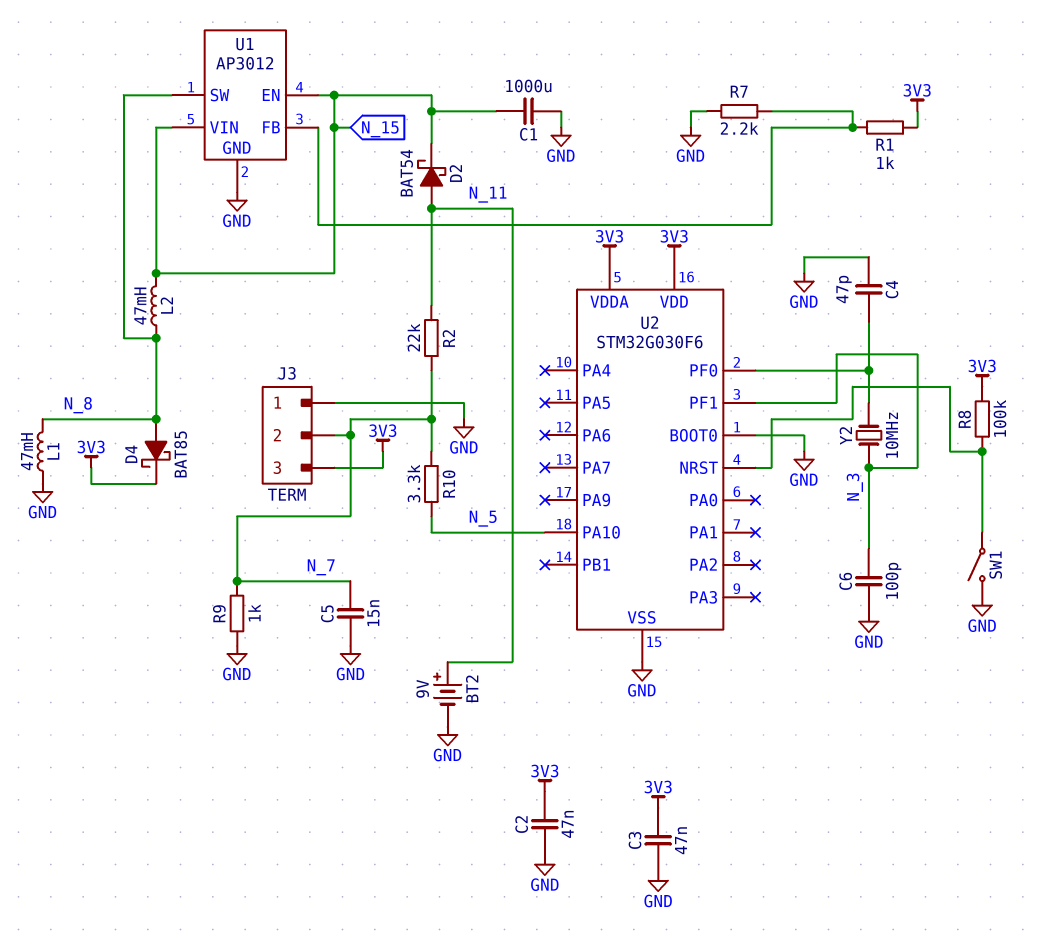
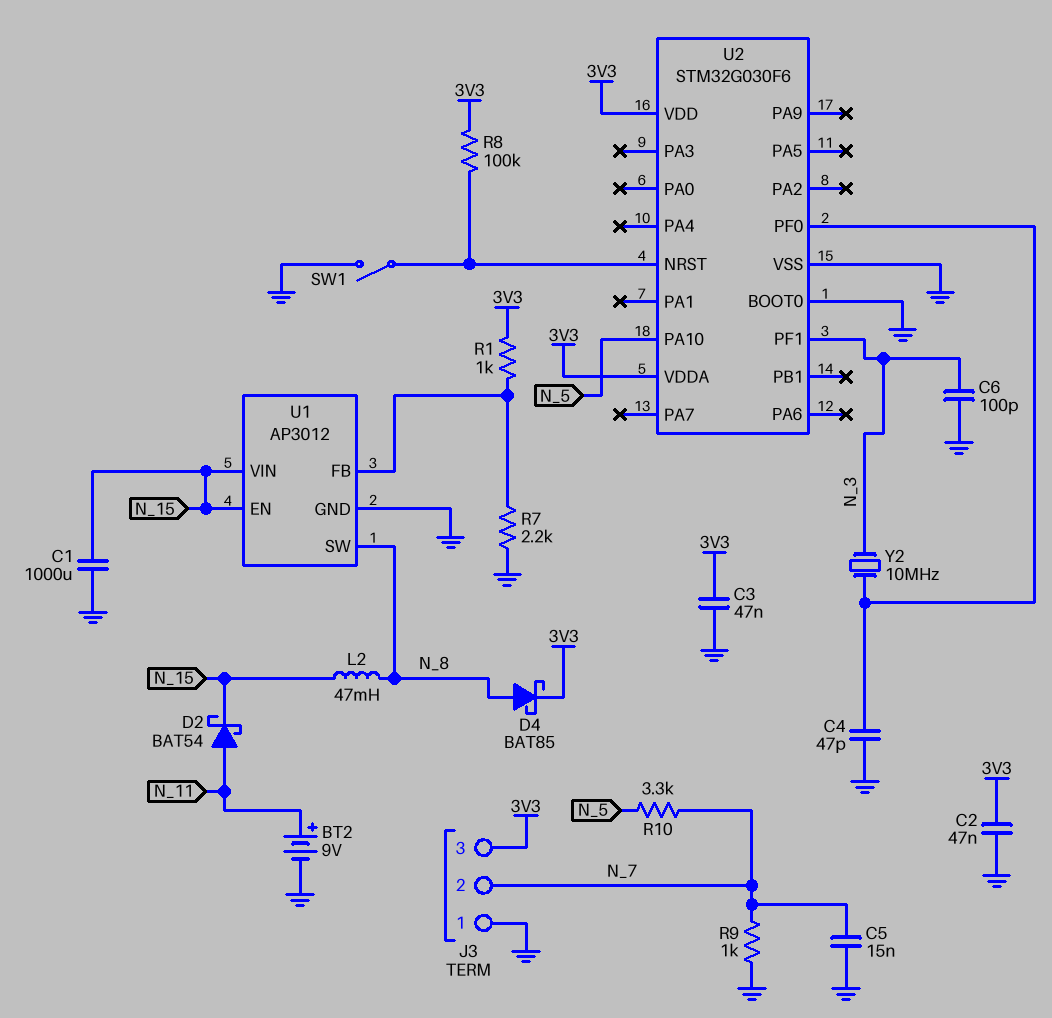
L1: 47mH (GND, N_8) -> none
R2: 22k (N_7, N_11) -> none

